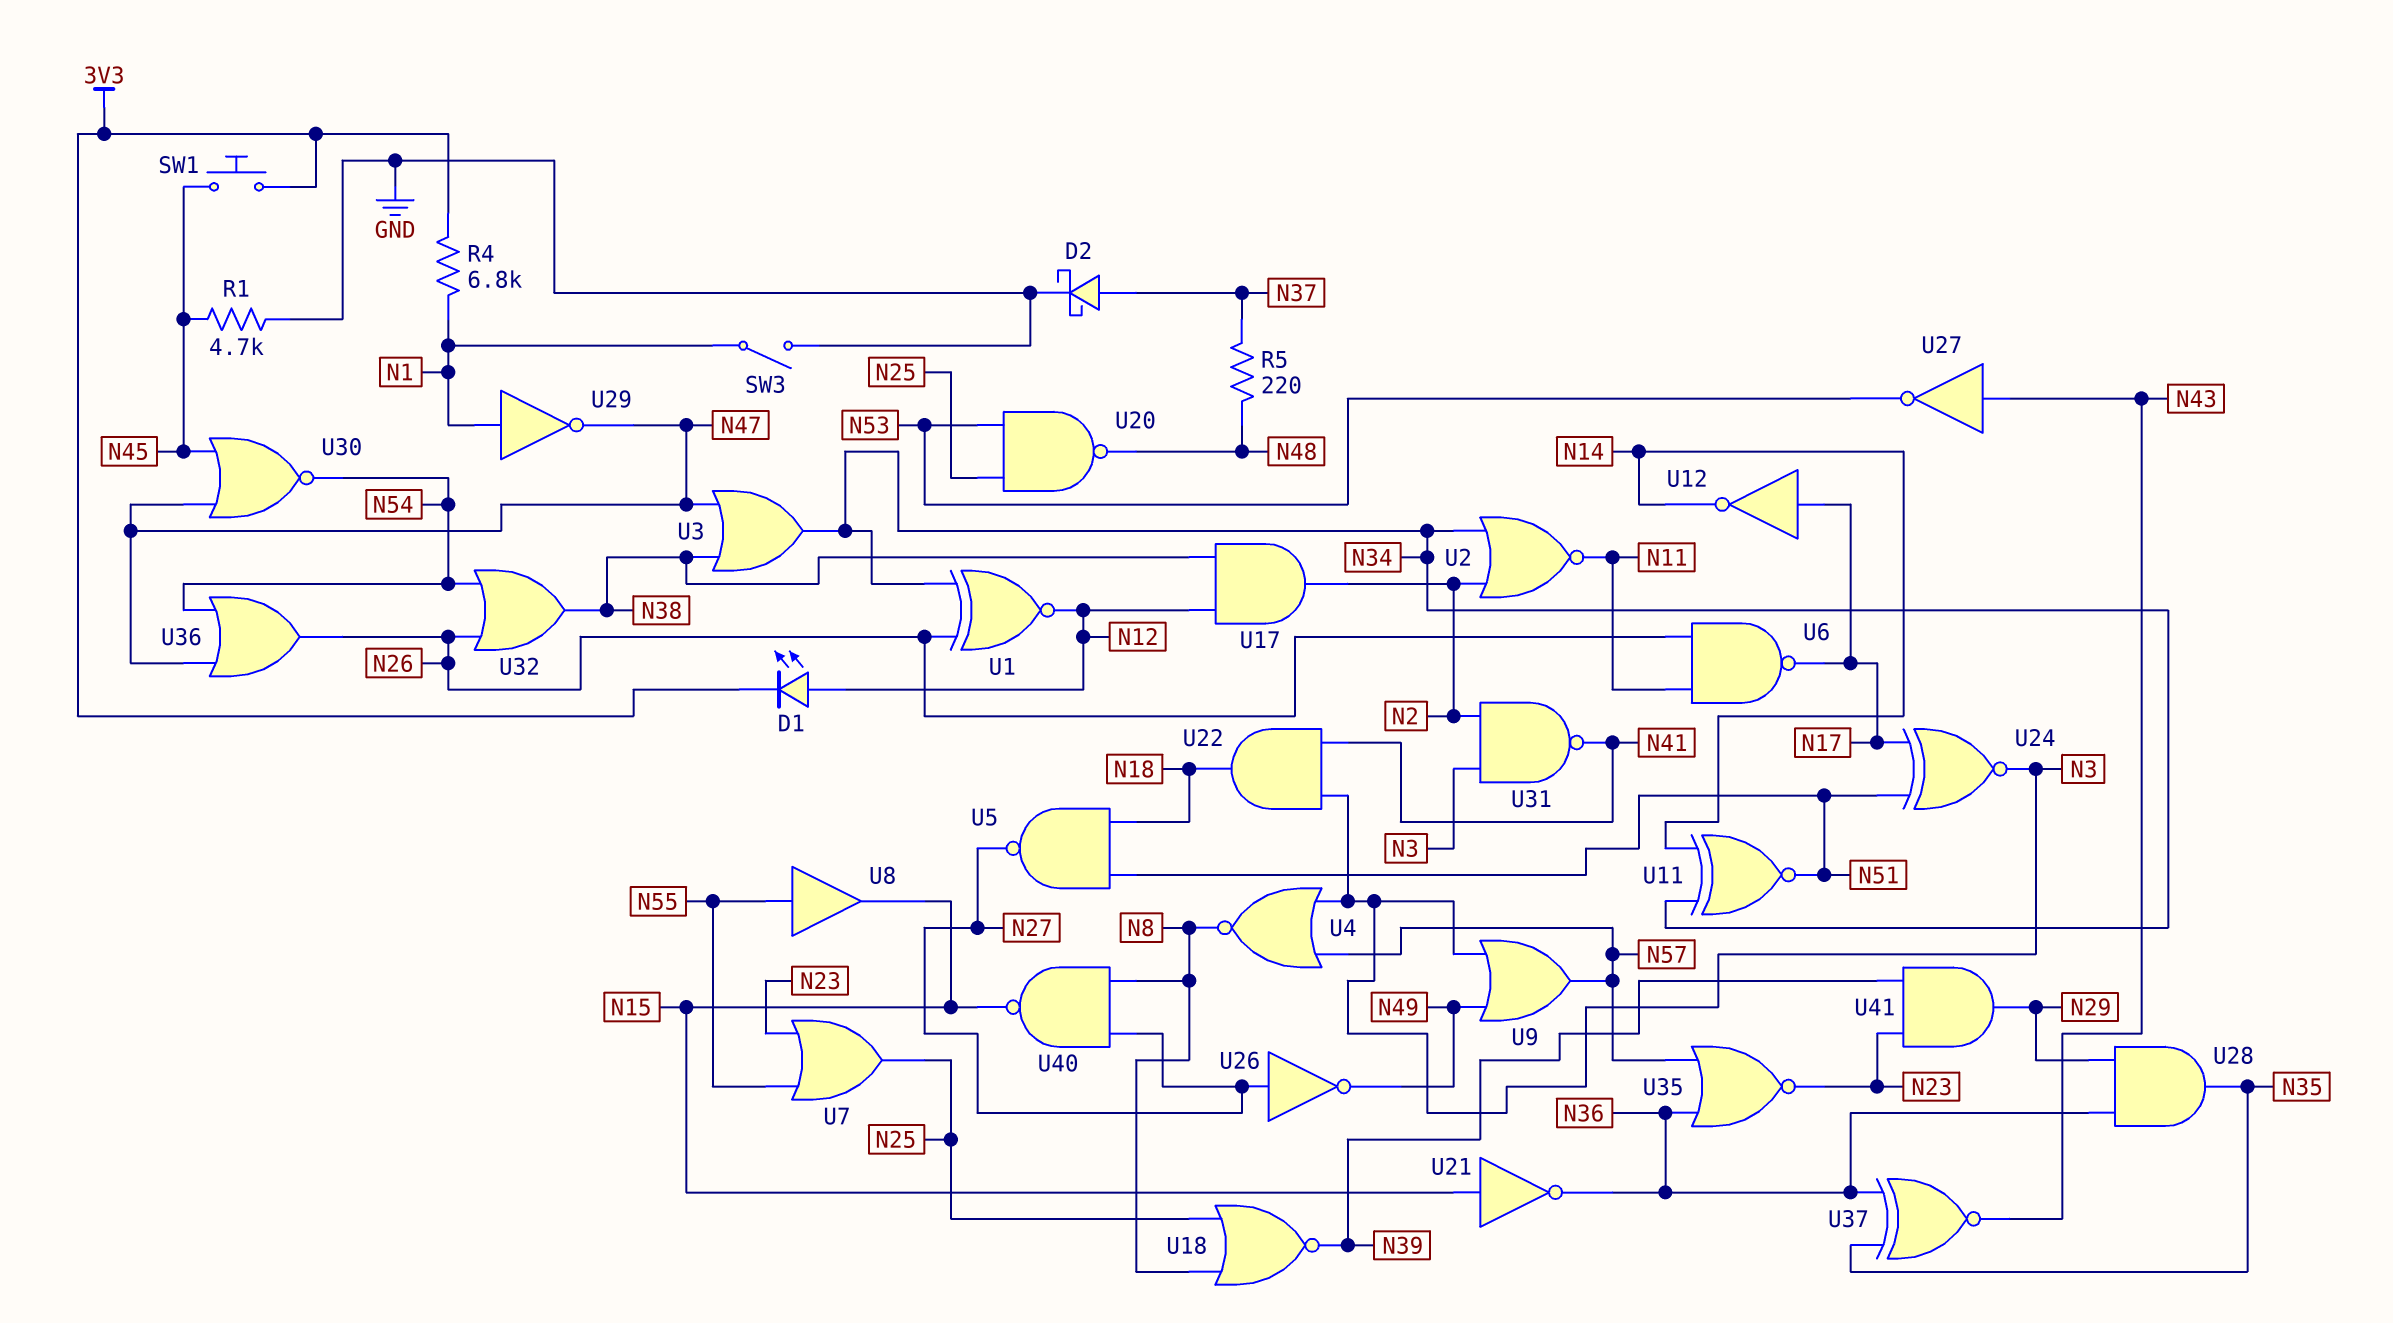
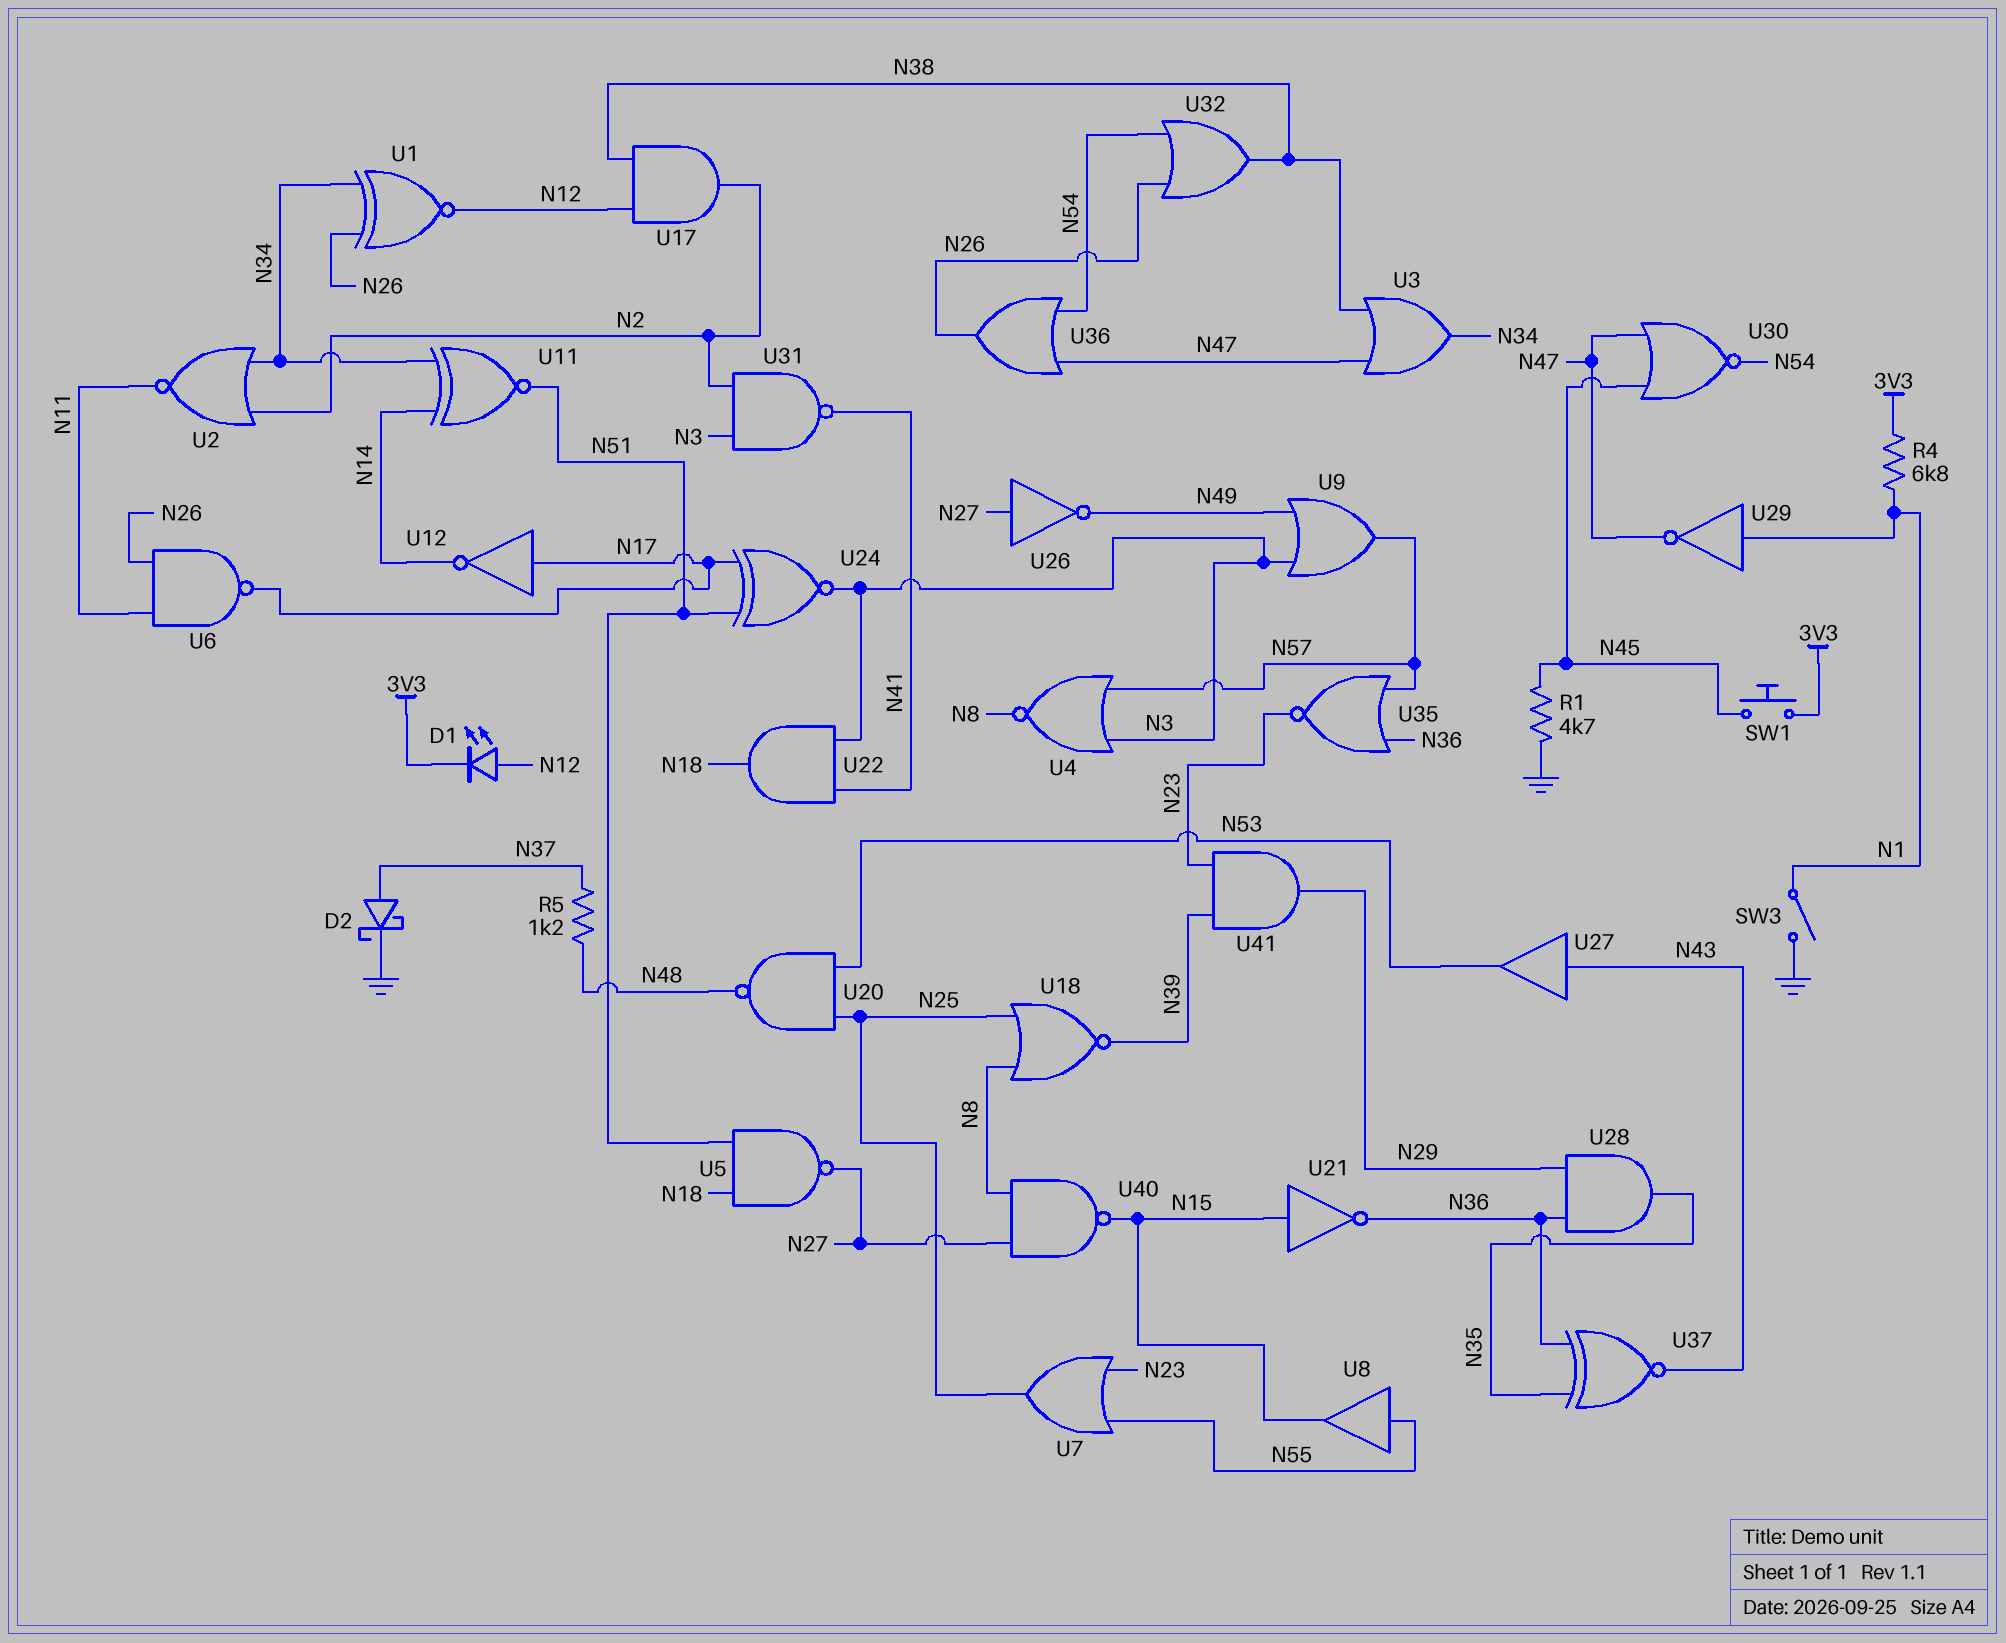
R5: 220 (N37, N48) -> 1.2k (N37, N48)
U27: NOT (in N43, out N53) -> buffer (in N43, out N53)

